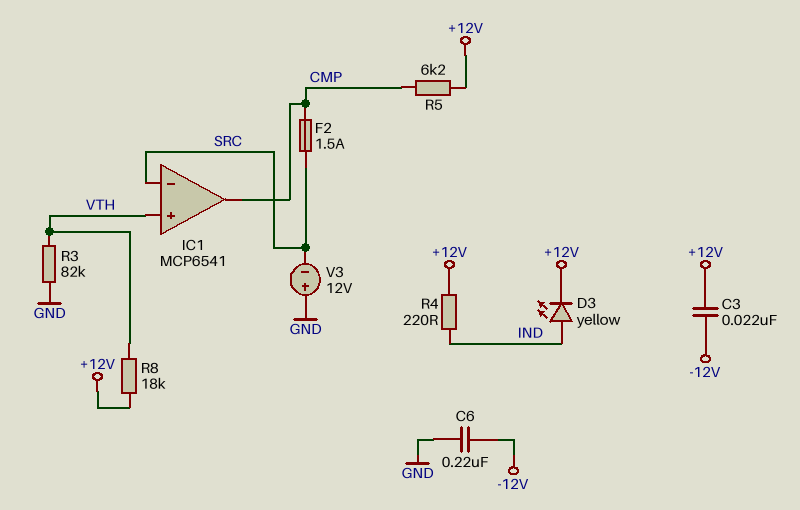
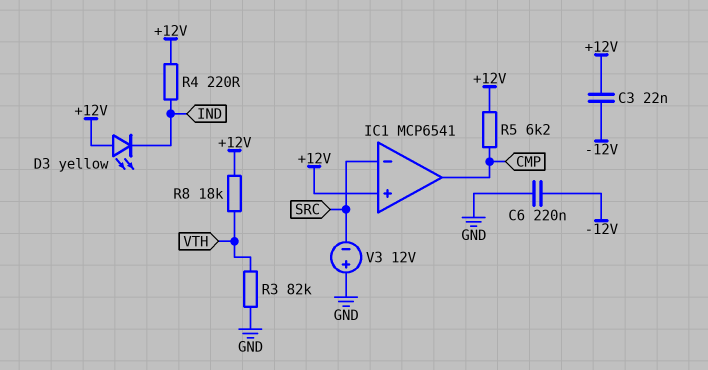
D3: LED yellow (A IND, K +12V) -> LED yellow (A +12V, K IND)
F2: 1.5A (CMP, SRC) -> none
IC1 pin in+: VTH -> +12V

